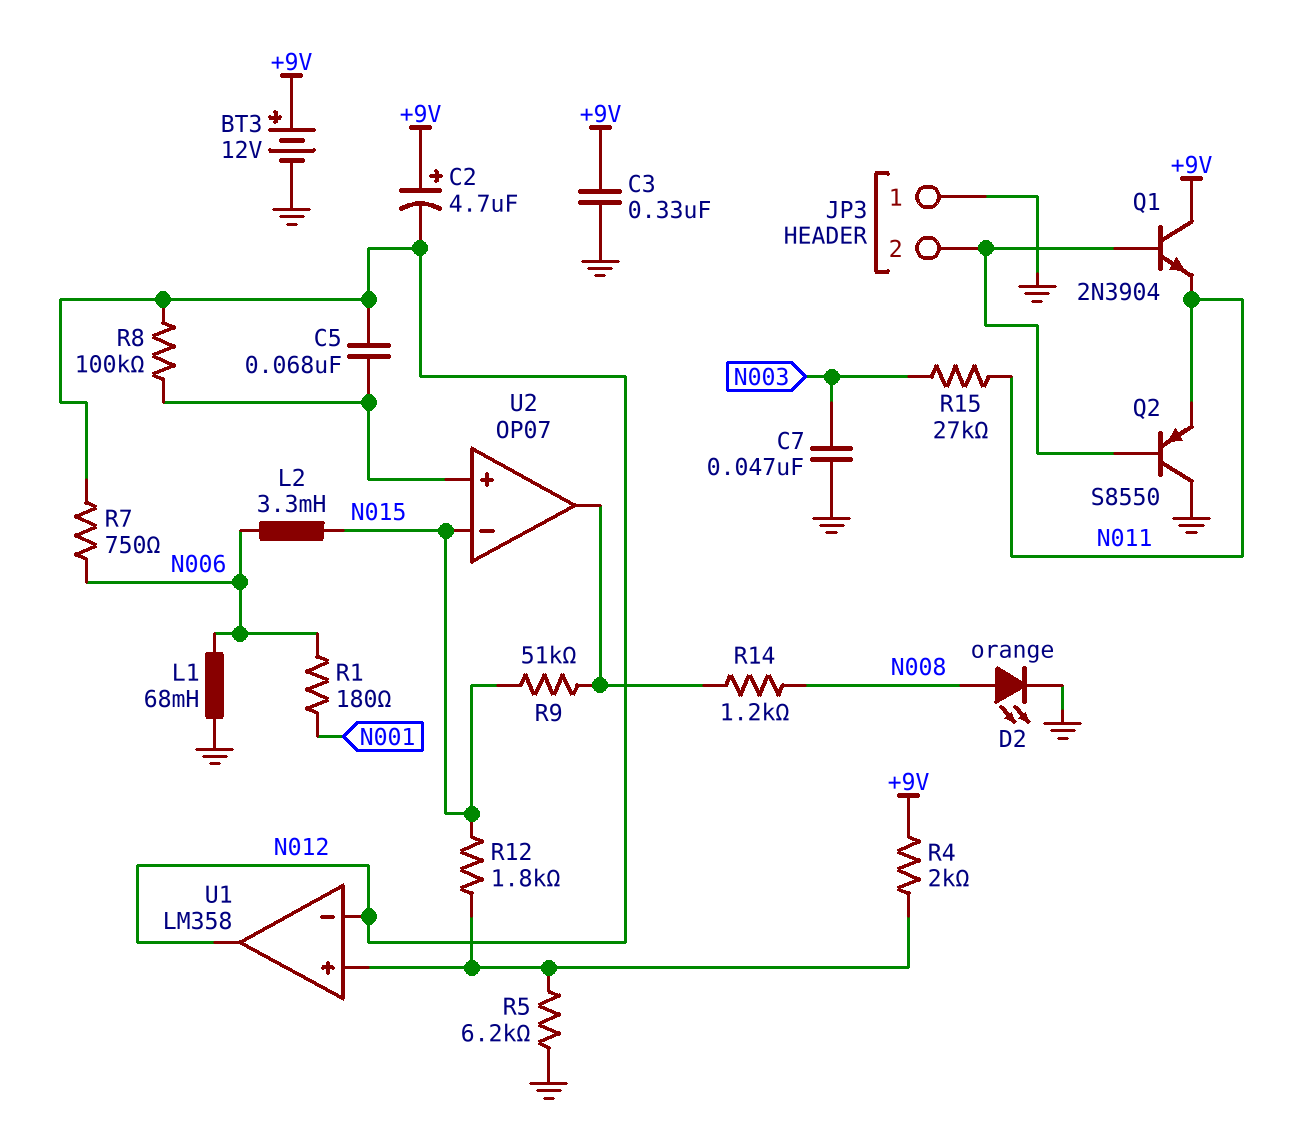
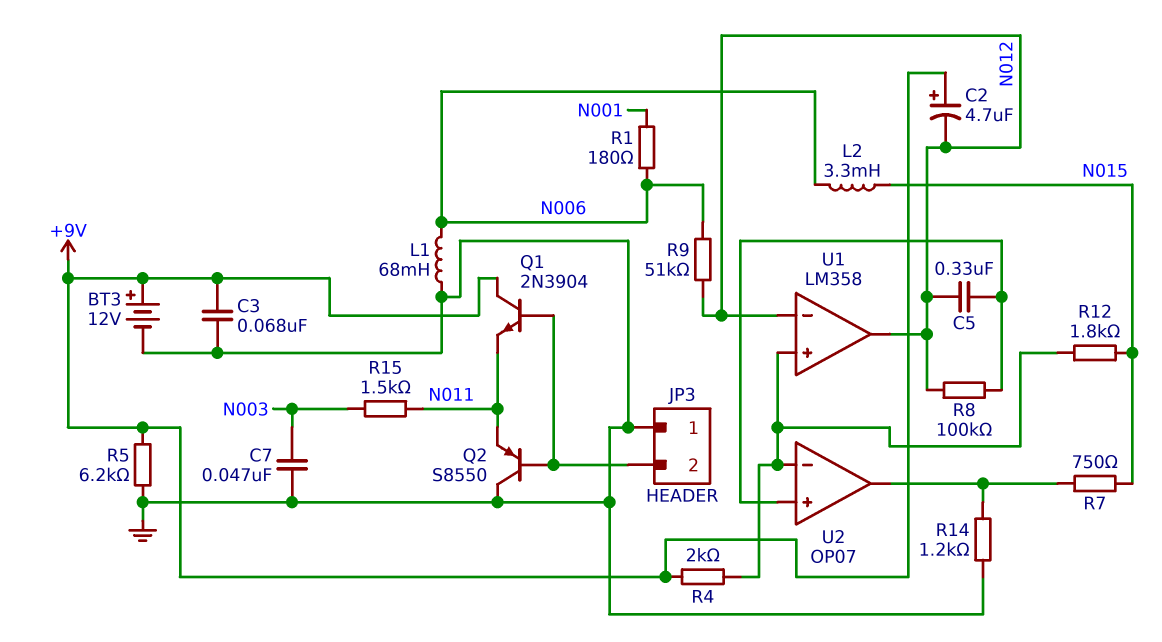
C3: 330nF (+9V, GND) -> 68nF (+9V, GND)
C5: 68nF (N012, U2/in+) -> 330nF (N012, U2/in+)
D2: LED orange (A N008, K GND) -> none
R5: 6.2k (GND, U1/in+) -> 6.2k (+9V, GND)
R7: 750 (N006, N012) -> 750 (N015, U2/out)
R9: 51k (N015, U2/out) -> 51k (N006, N012)
R14: 1.2k (N008, U2/out) -> 1.2k (GND, U2/out)
R15: 27k (N003, N011) -> 1.5k (N003, N011)
U2 pin in-: N015 -> U1/in+

